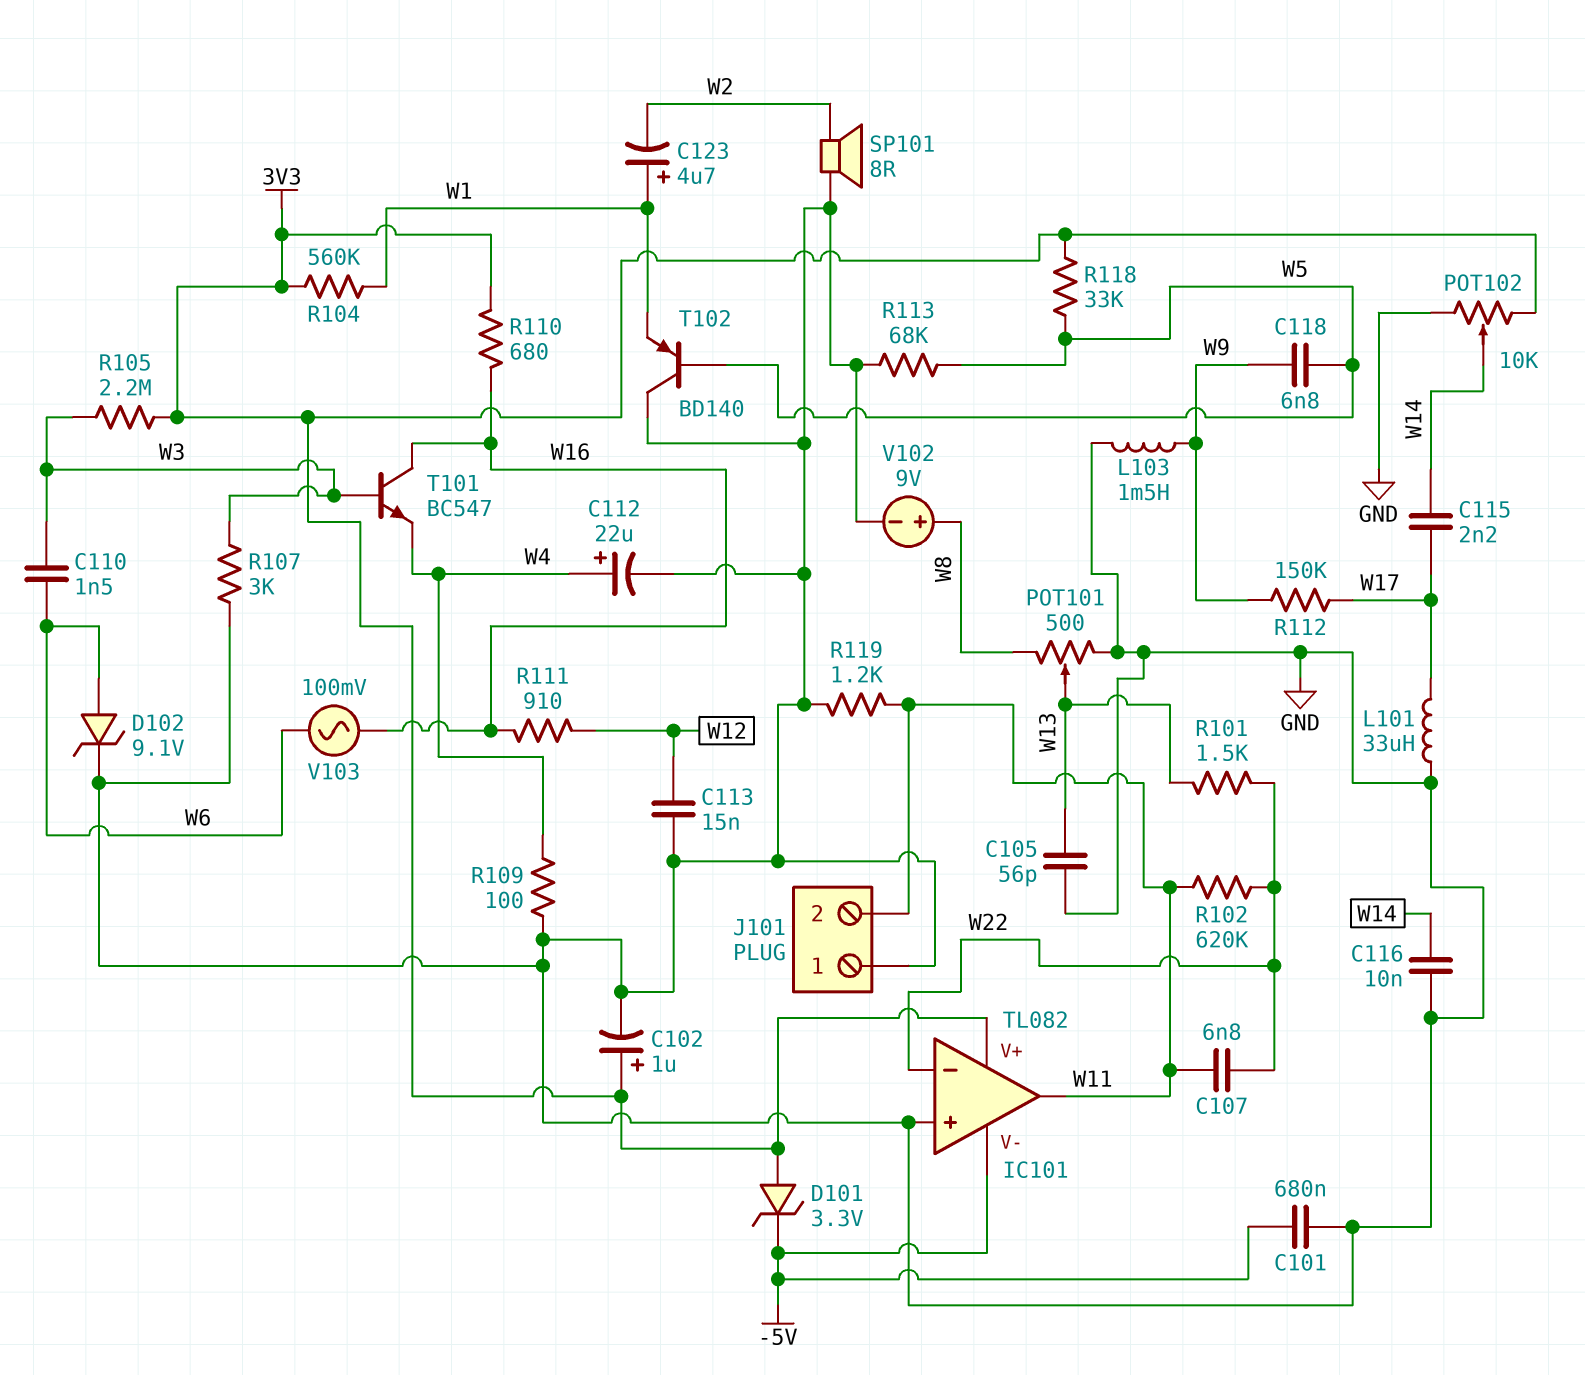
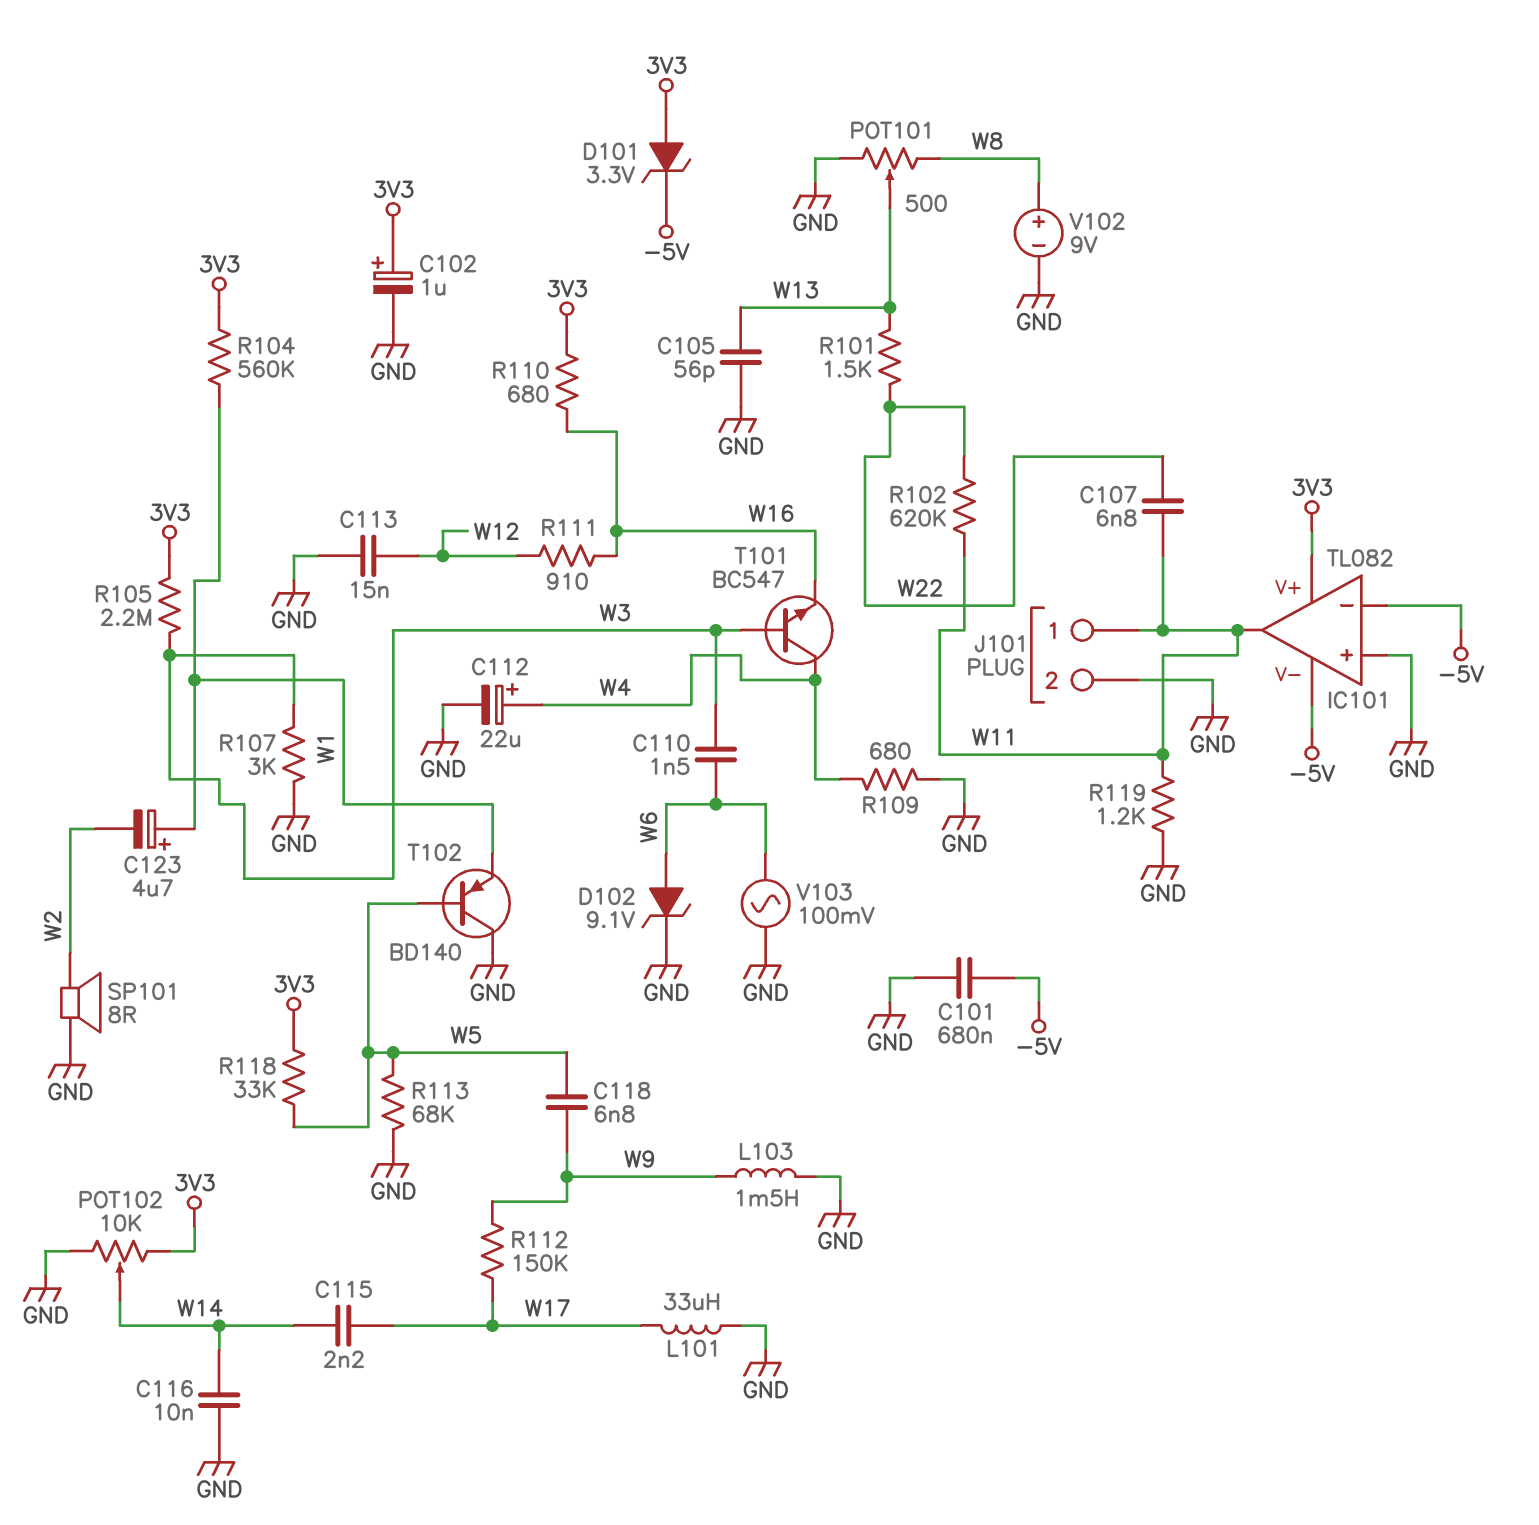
IC101 pin in-: W22 -> -5V
J101 pin 1: GND -> W11
J101 pin 2: W11 -> GND
R109: 100 (GND, W4) -> 680 (GND, W4)
T101: NPN BC547 (B W3, C W16, E W4) -> NPN BC547 (B W3, C W4, E W16)
V103: AC 100mV (W6, W16) -> AC 100mV (GND, W6)

